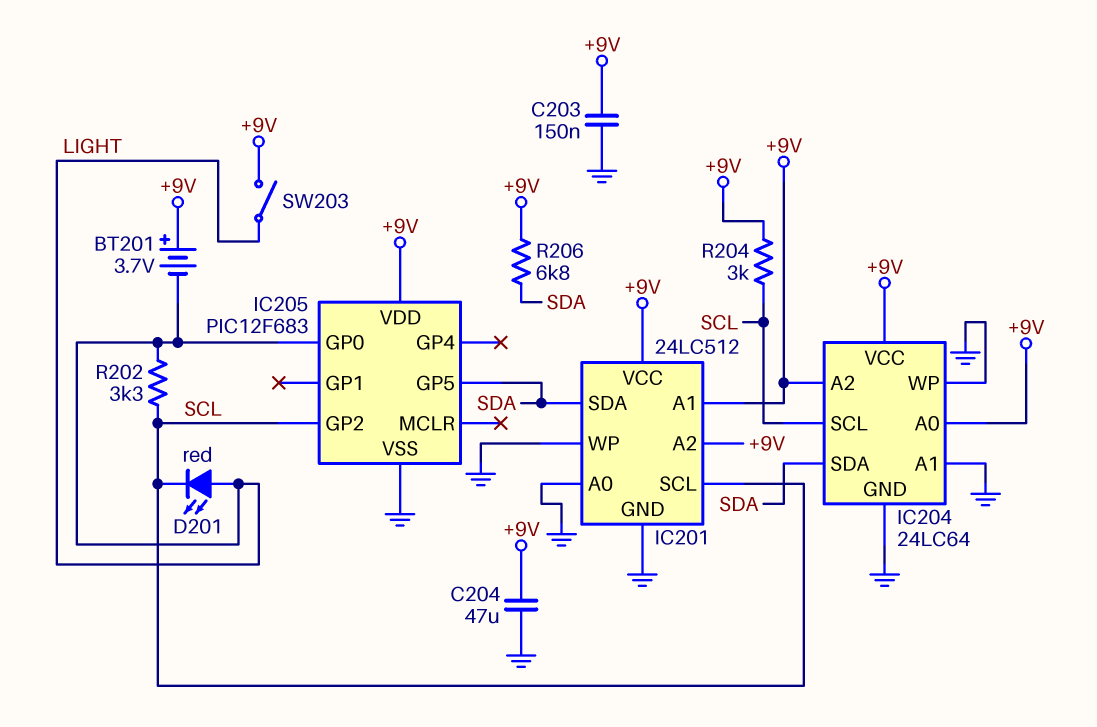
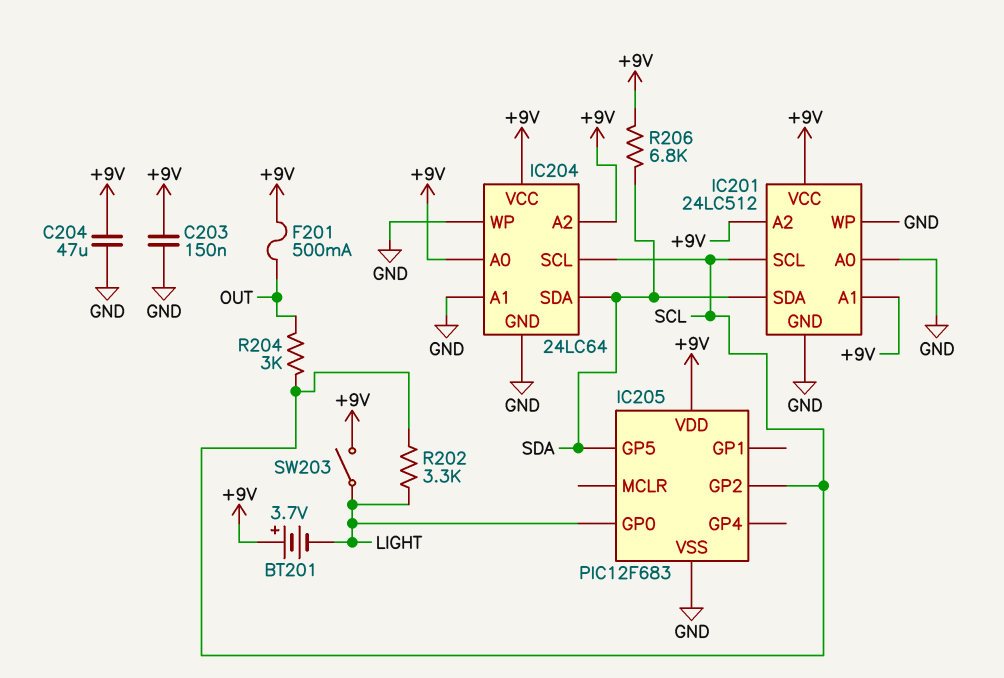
D201: LED red (A LIGHT, K SCL) -> none
F201: none -> 500mA (+9V, OUT)
R204: 3k (+9V, SCL) -> 3k (OUT, SCL)

